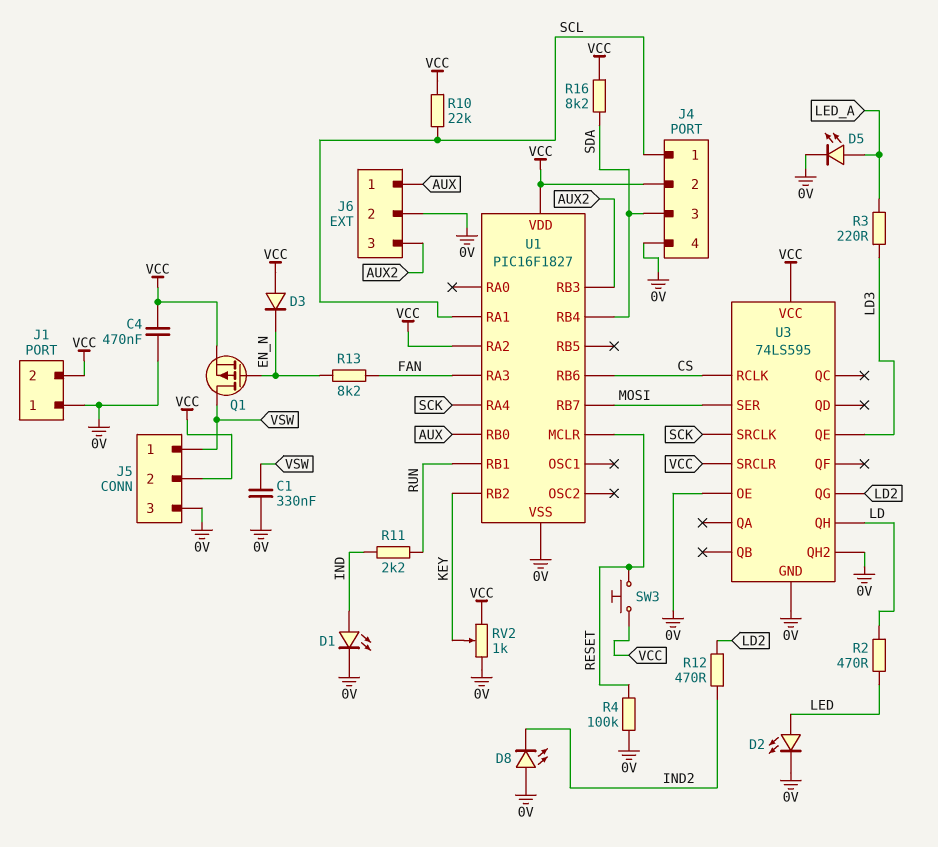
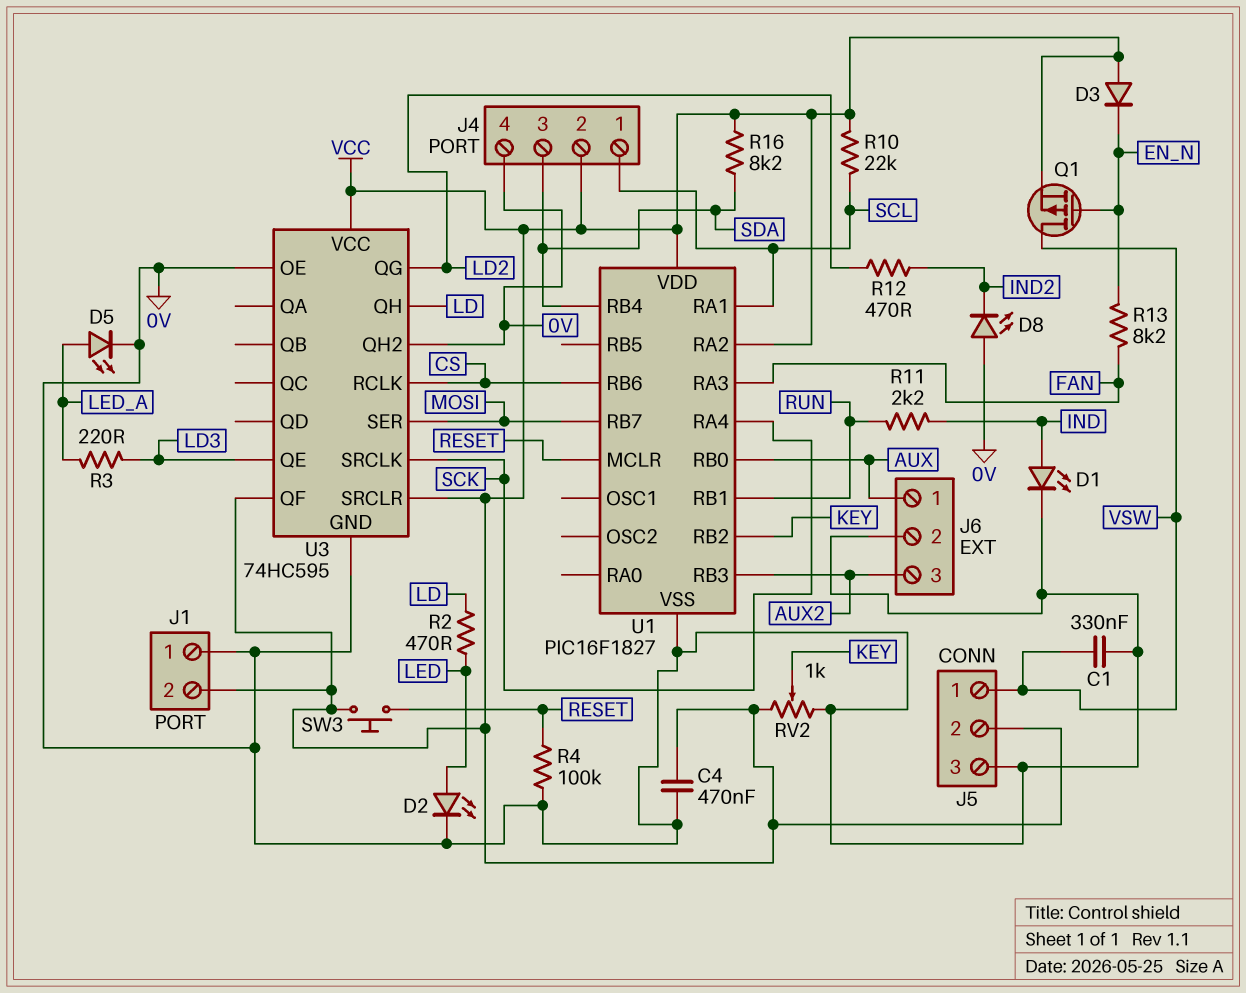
U3: 74LS595 -> 74HC595
U3 pin QF: none -> VCC

